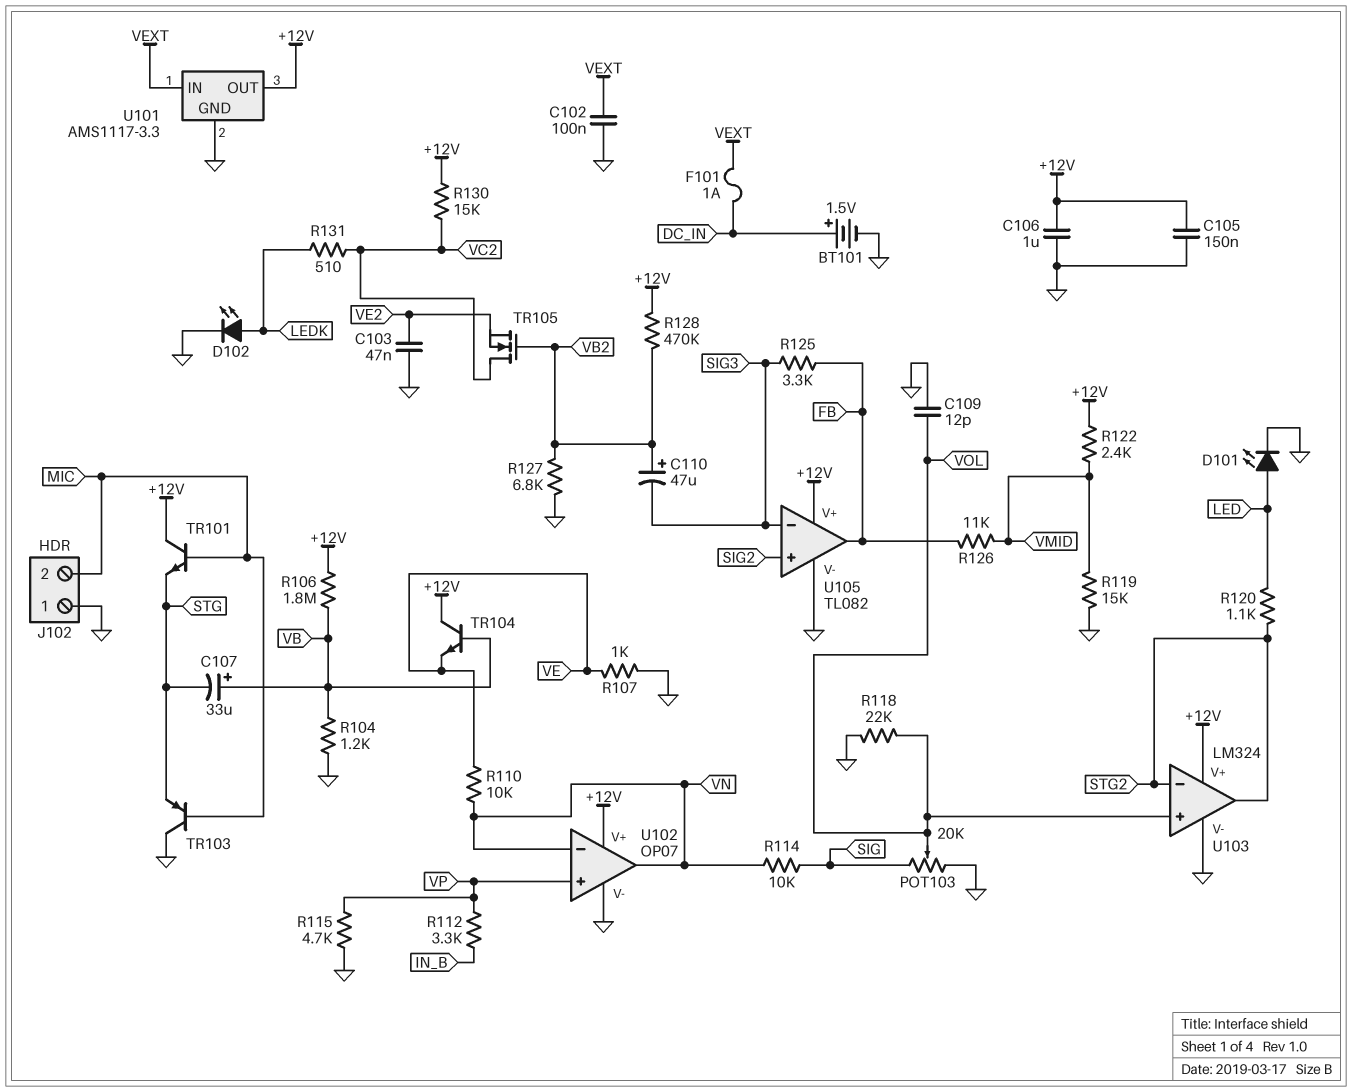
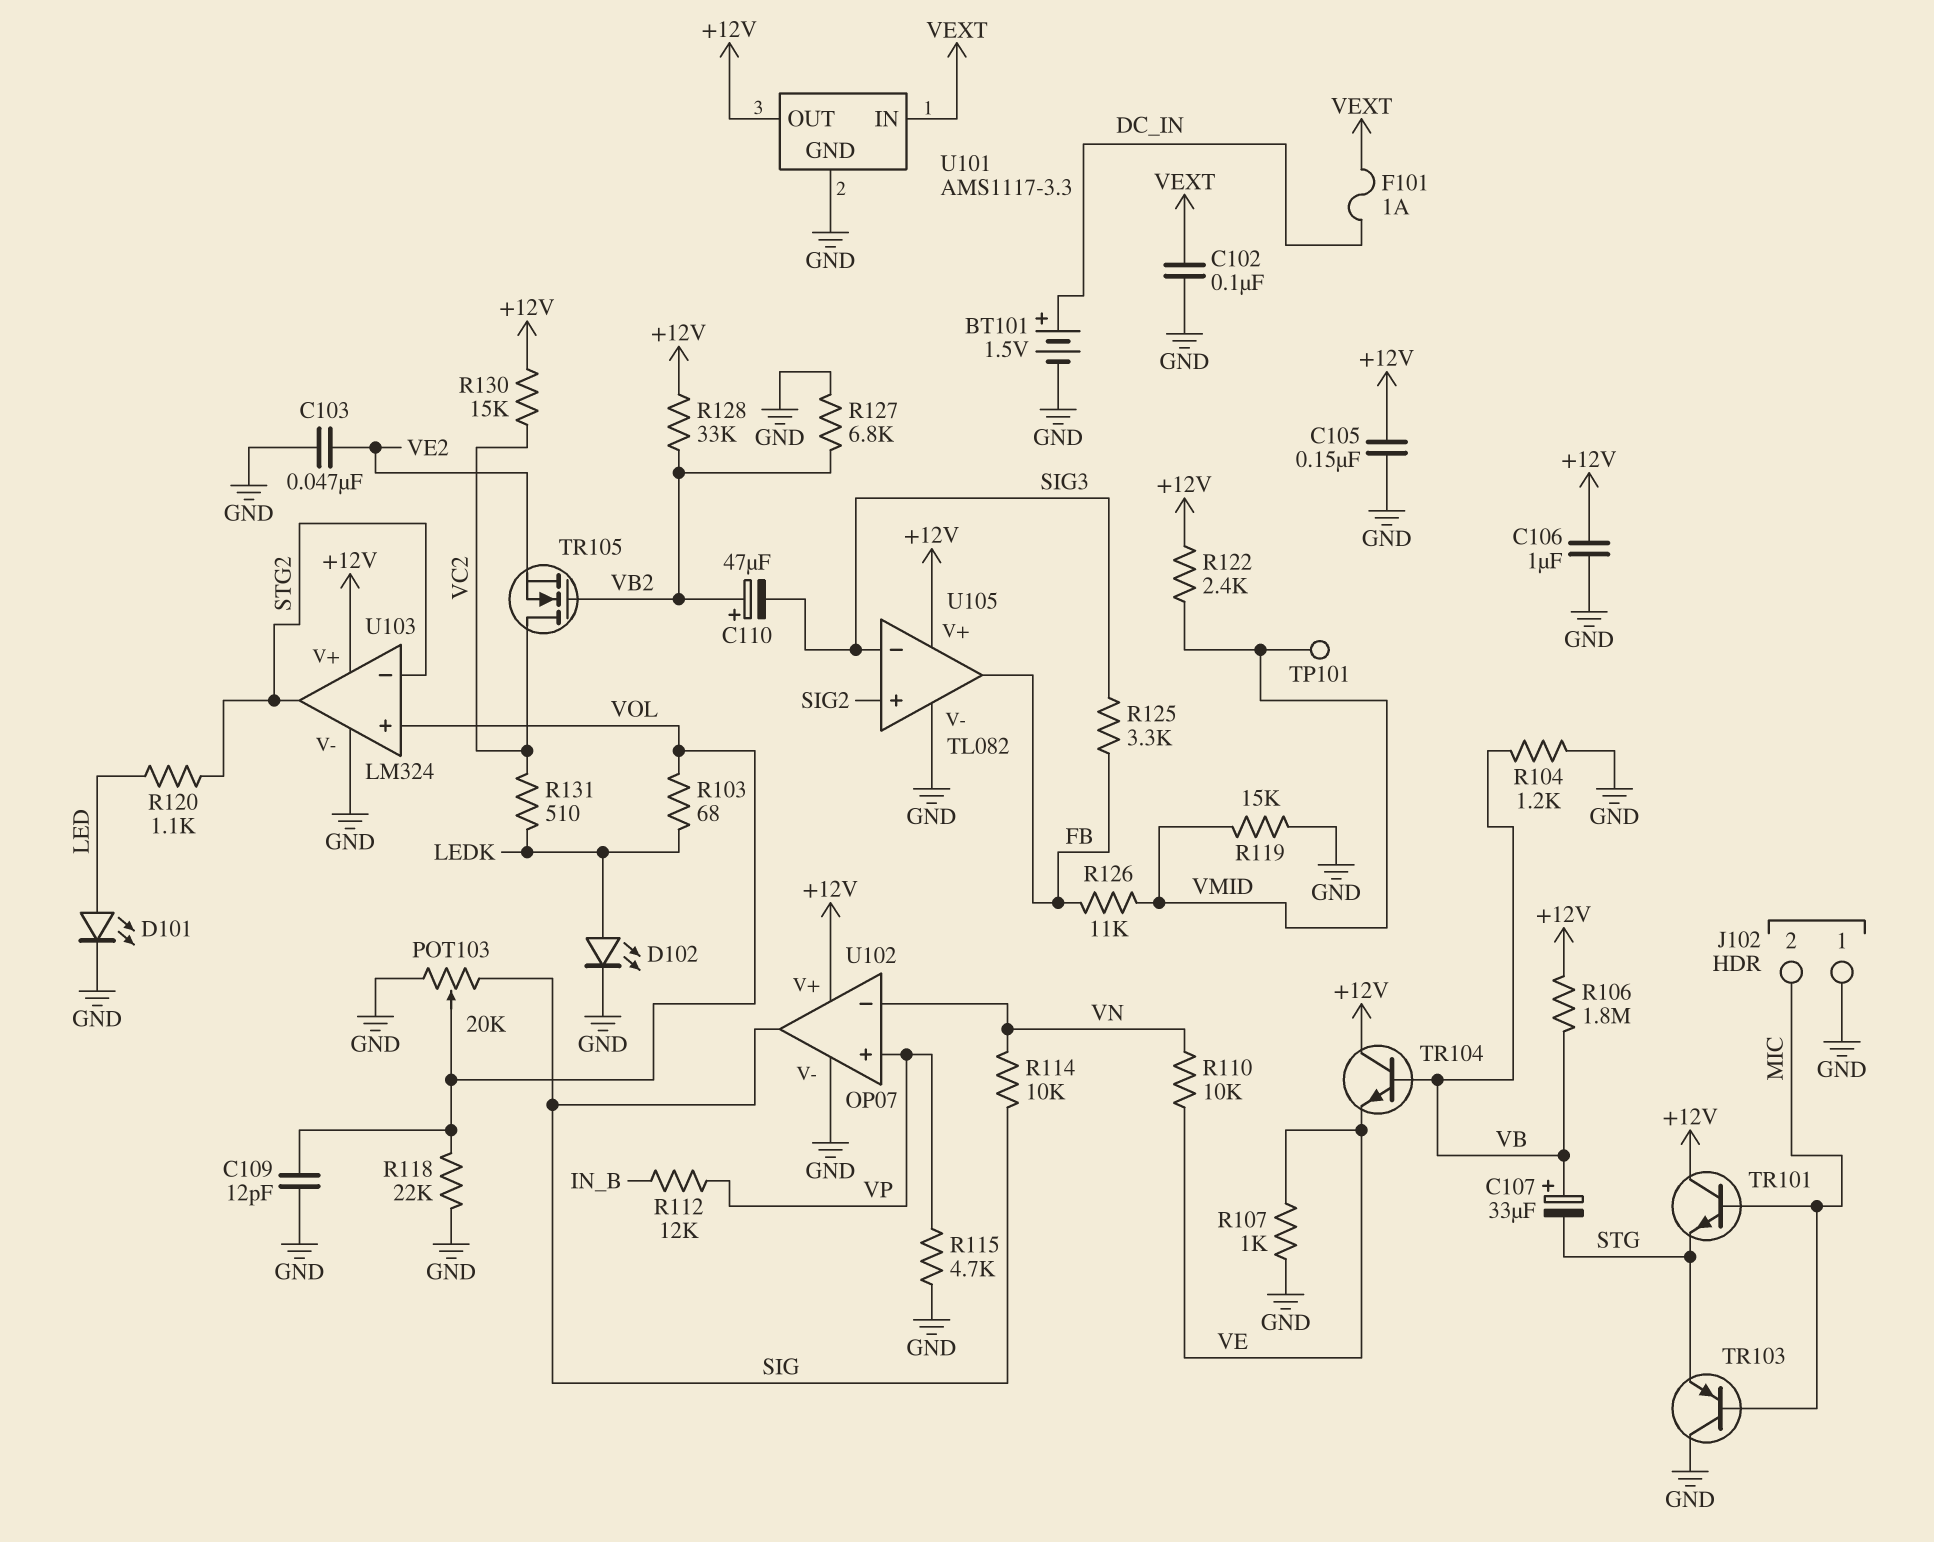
R103: none -> 68 (LEDK, VOL)
R112: 3.3k (IN_B, VP) -> 12k (IN_B, VP)
R128: 470k (+12V, VB2) -> 33k (+12V, VB2)
TP101: none -> test point (VMID)
U102 pin out: VN -> SIG

